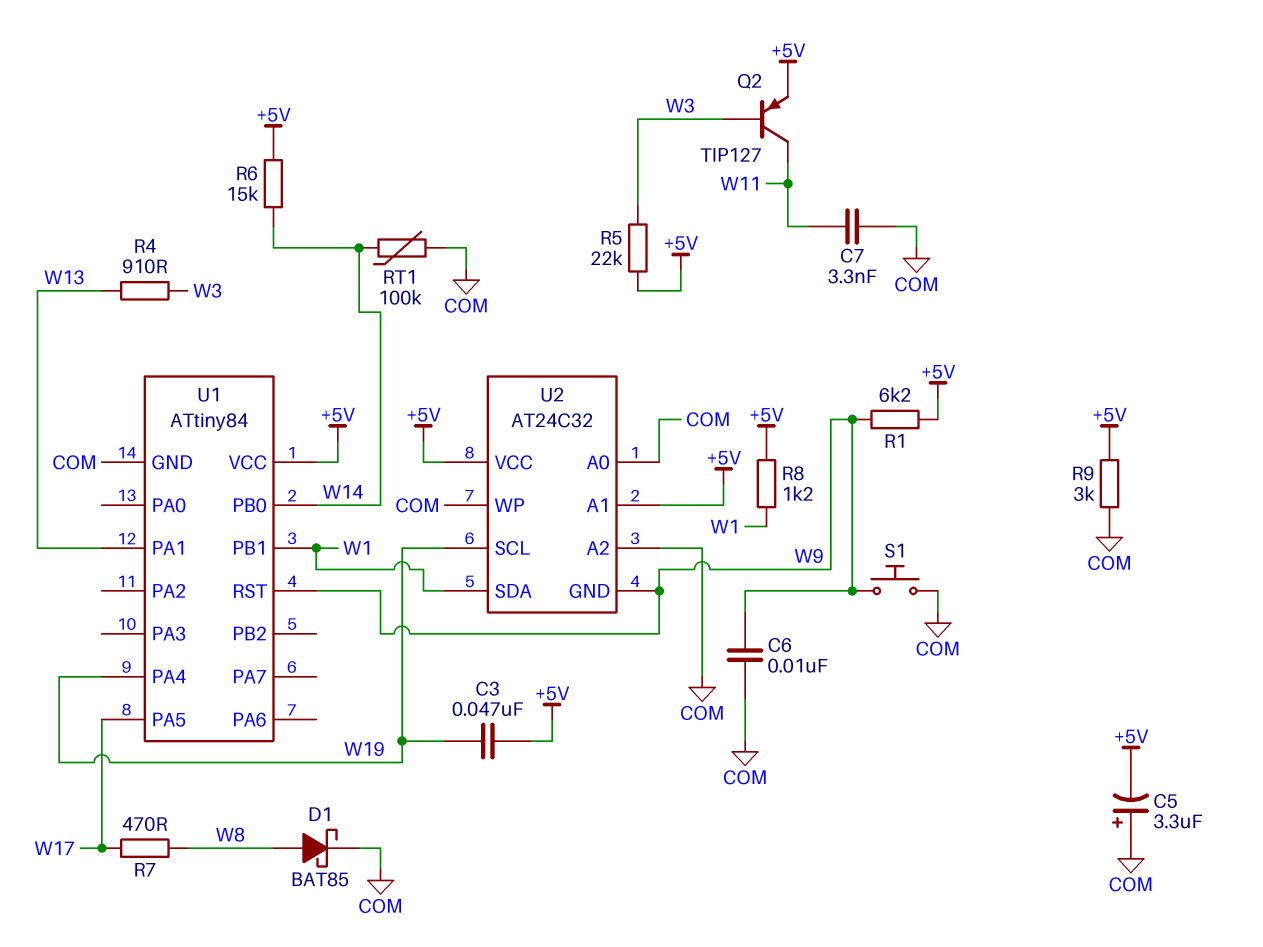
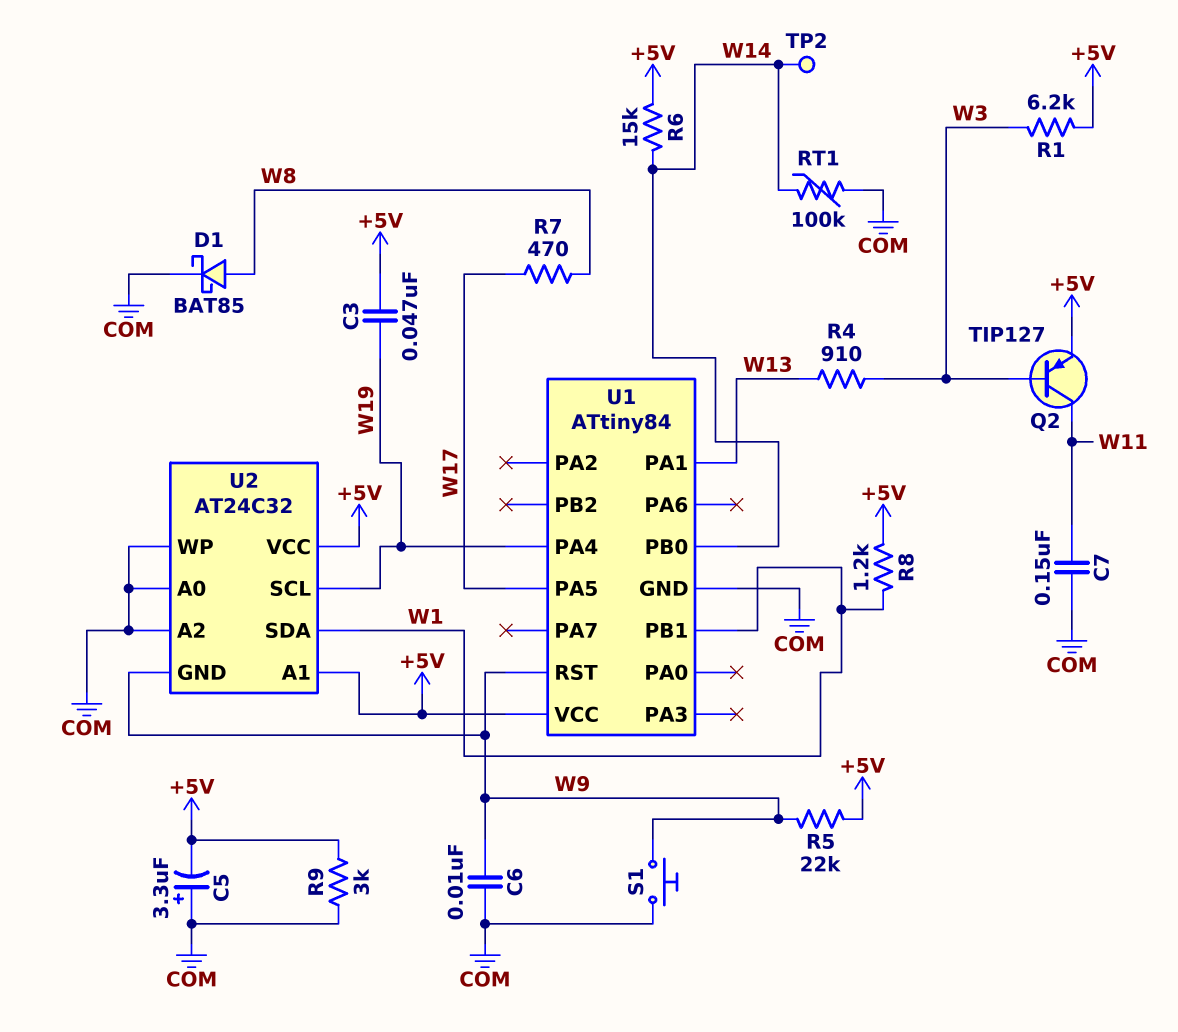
C7: 3.3nF (COM, W11) -> 150nF (COM, W11)
R1: 6.2k (+5V, W9) -> 6.2k (+5V, W3)
R5: 22k (+5V, W3) -> 22k (+5V, W9)
TP2: none -> test point (W14)

